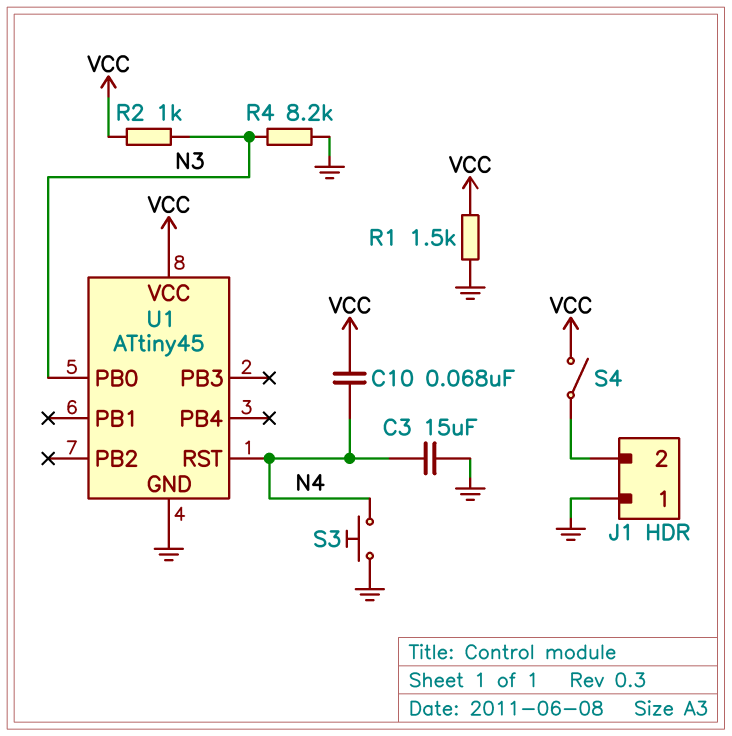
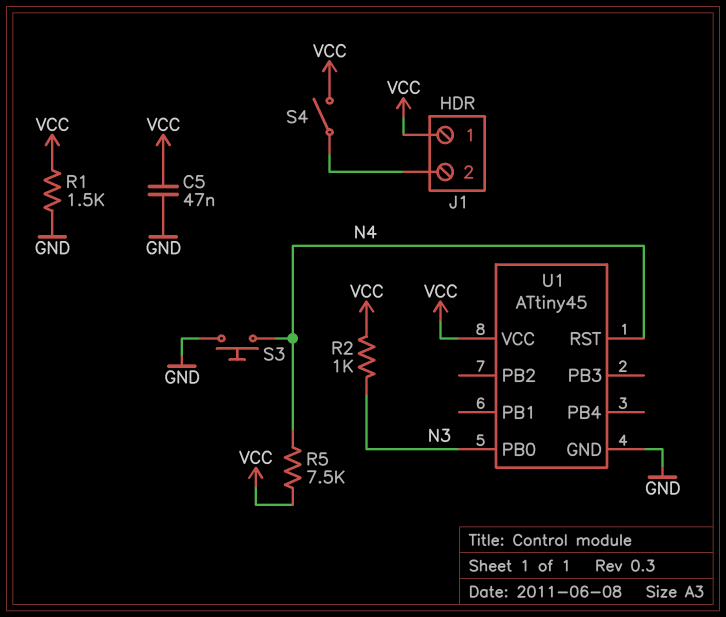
C3: 15uF (GND, N4) -> none
C5: none -> 47nF (GND, VCC)
C10: 68nF (N4, VCC) -> none
J1 pin 1: GND -> VCC
R4: 8.2k (GND, N3) -> none
R5: none -> 7.5k (N4, VCC)

